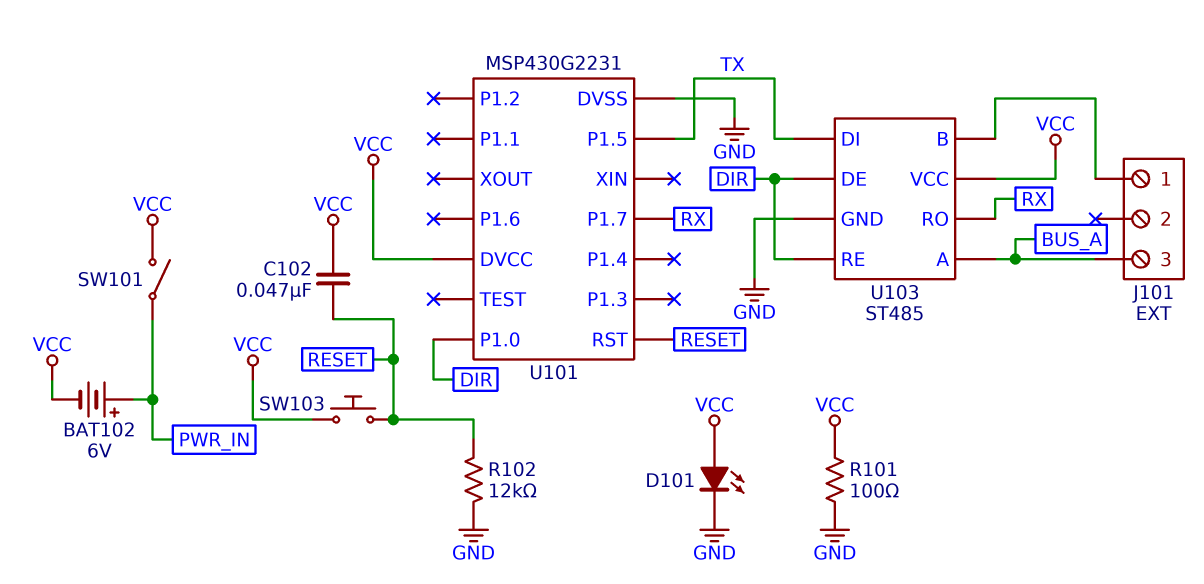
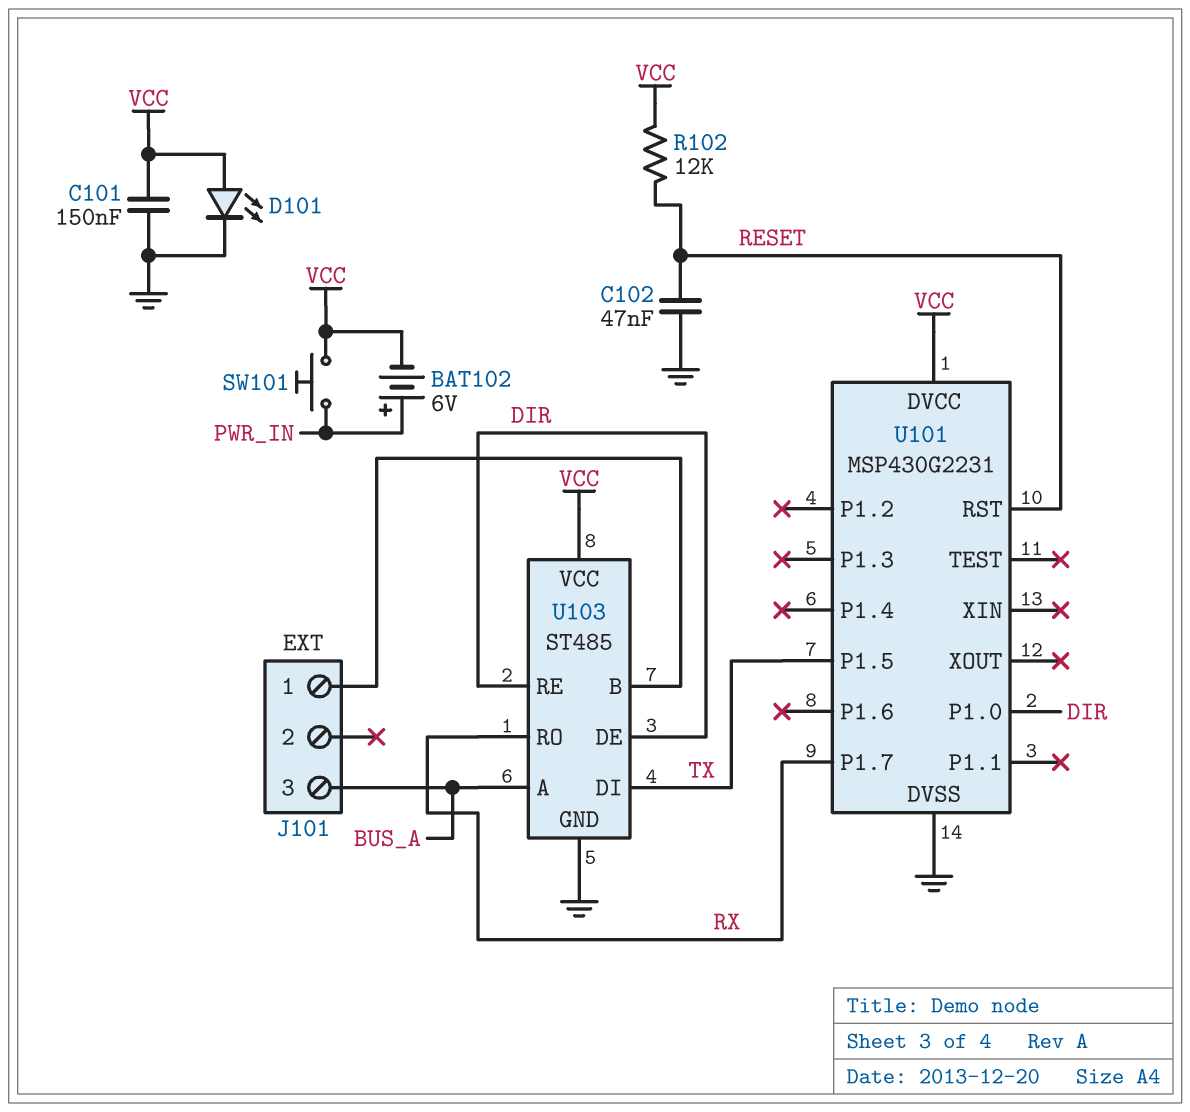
C101: none -> 150nF (GND, VCC)
C102: 47nF (RESET, VCC) -> 47nF (GND, RESET)
R101: 100 (GND, VCC) -> none
R102: 12k (GND, RESET) -> 12k (RESET, VCC)
SW101: switch (PWR_IN, VCC) -> button (PWR_IN, VCC)
SW103: button (RESET, VCC) -> none

